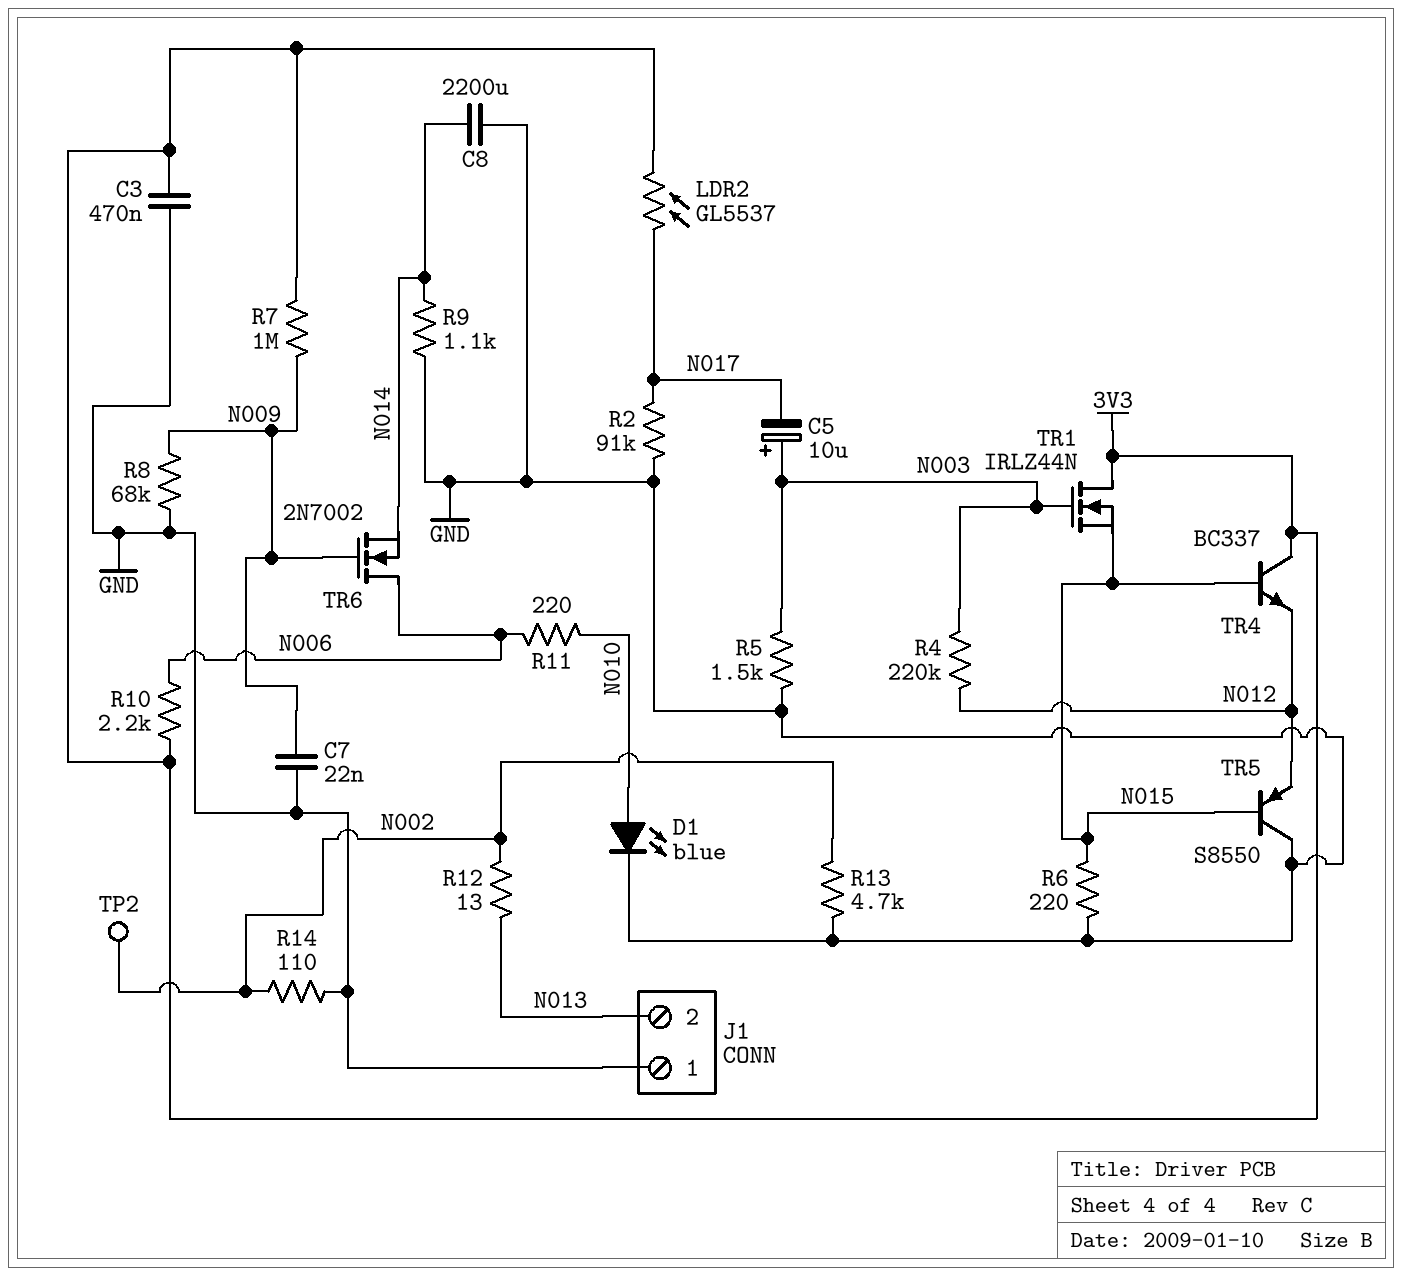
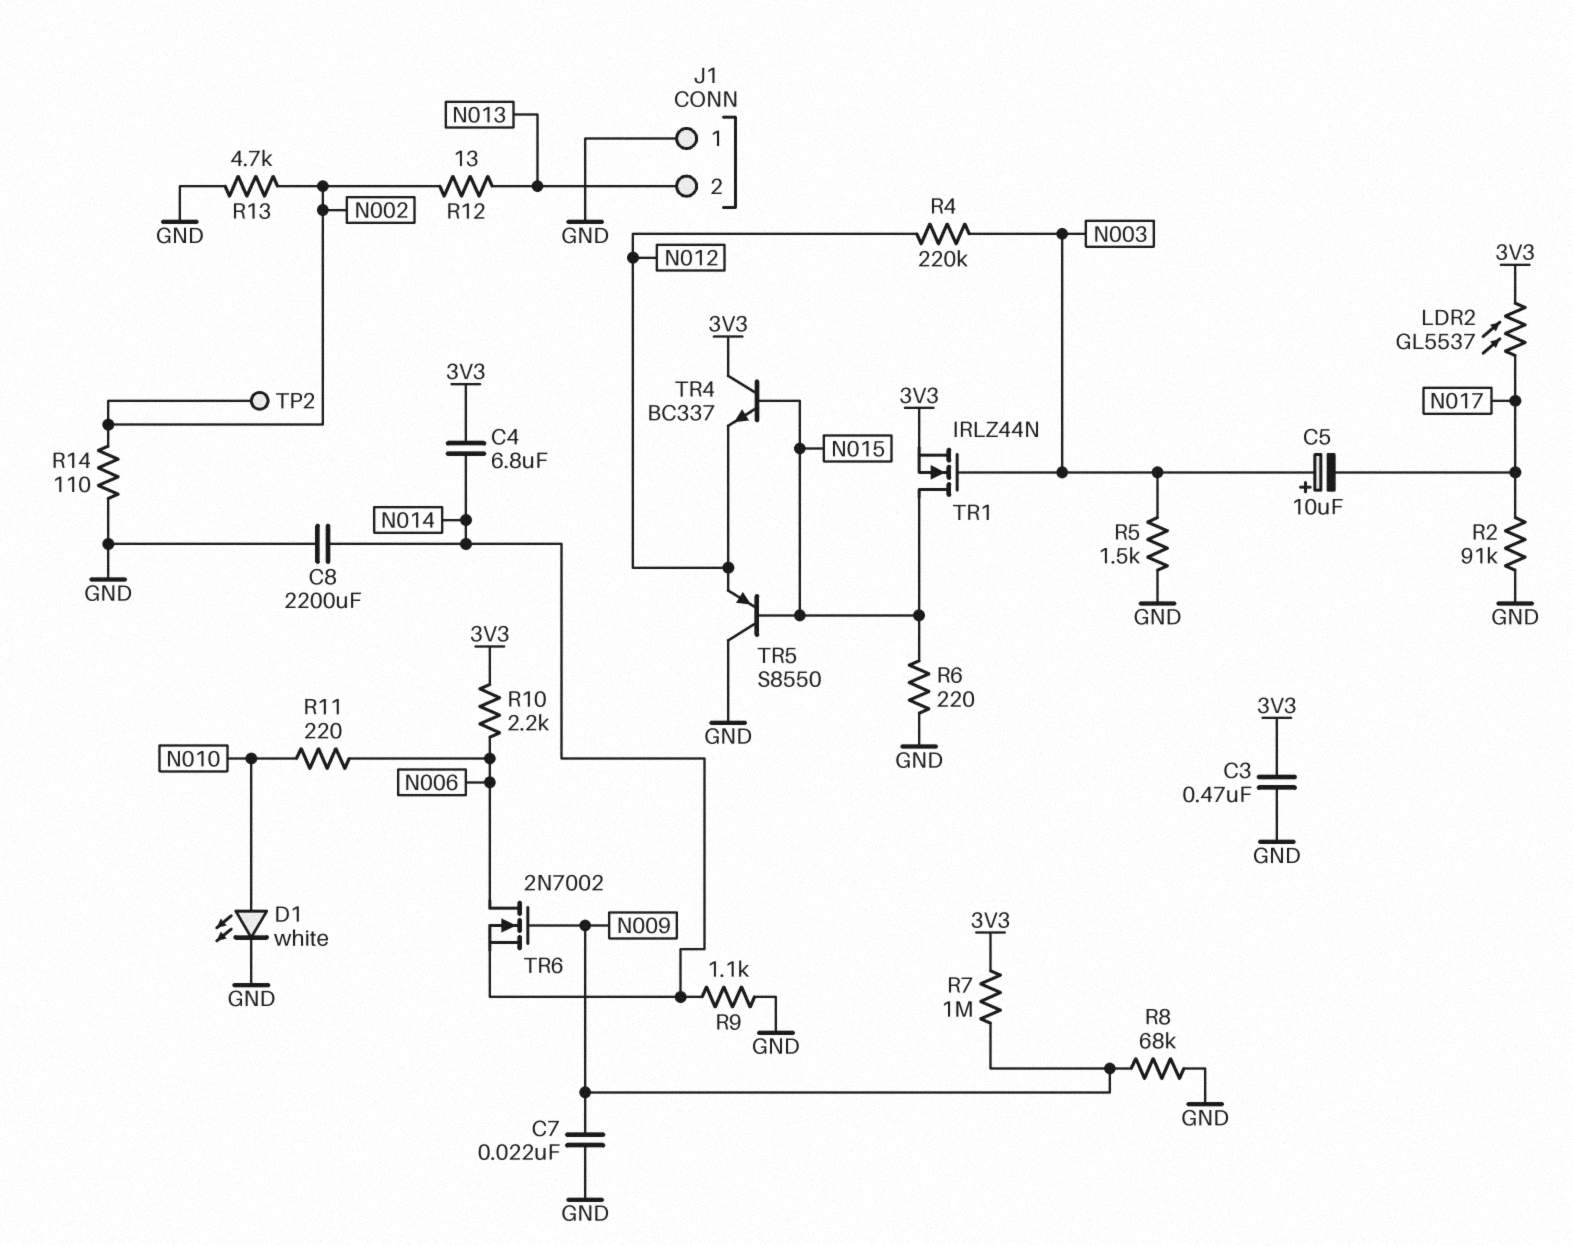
C4: none -> 6.8uF (3V3, N014)
D1: LED blue (A N010, K GND) -> LED white (A N010, K GND)
TR1: NMOS IRLZ44N (G N003, D 3V3, S N015) -> NMOS IRLZ44N (G N003, D N015, S 3V3)

